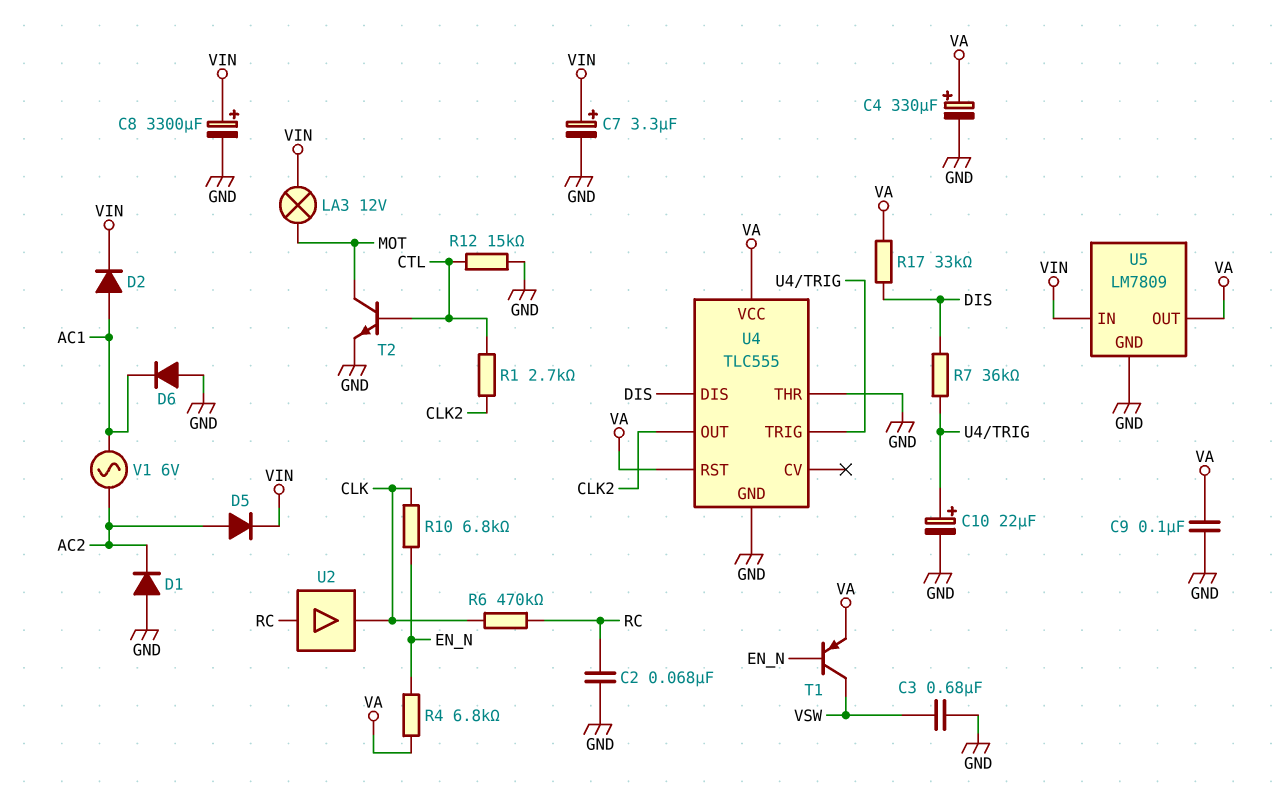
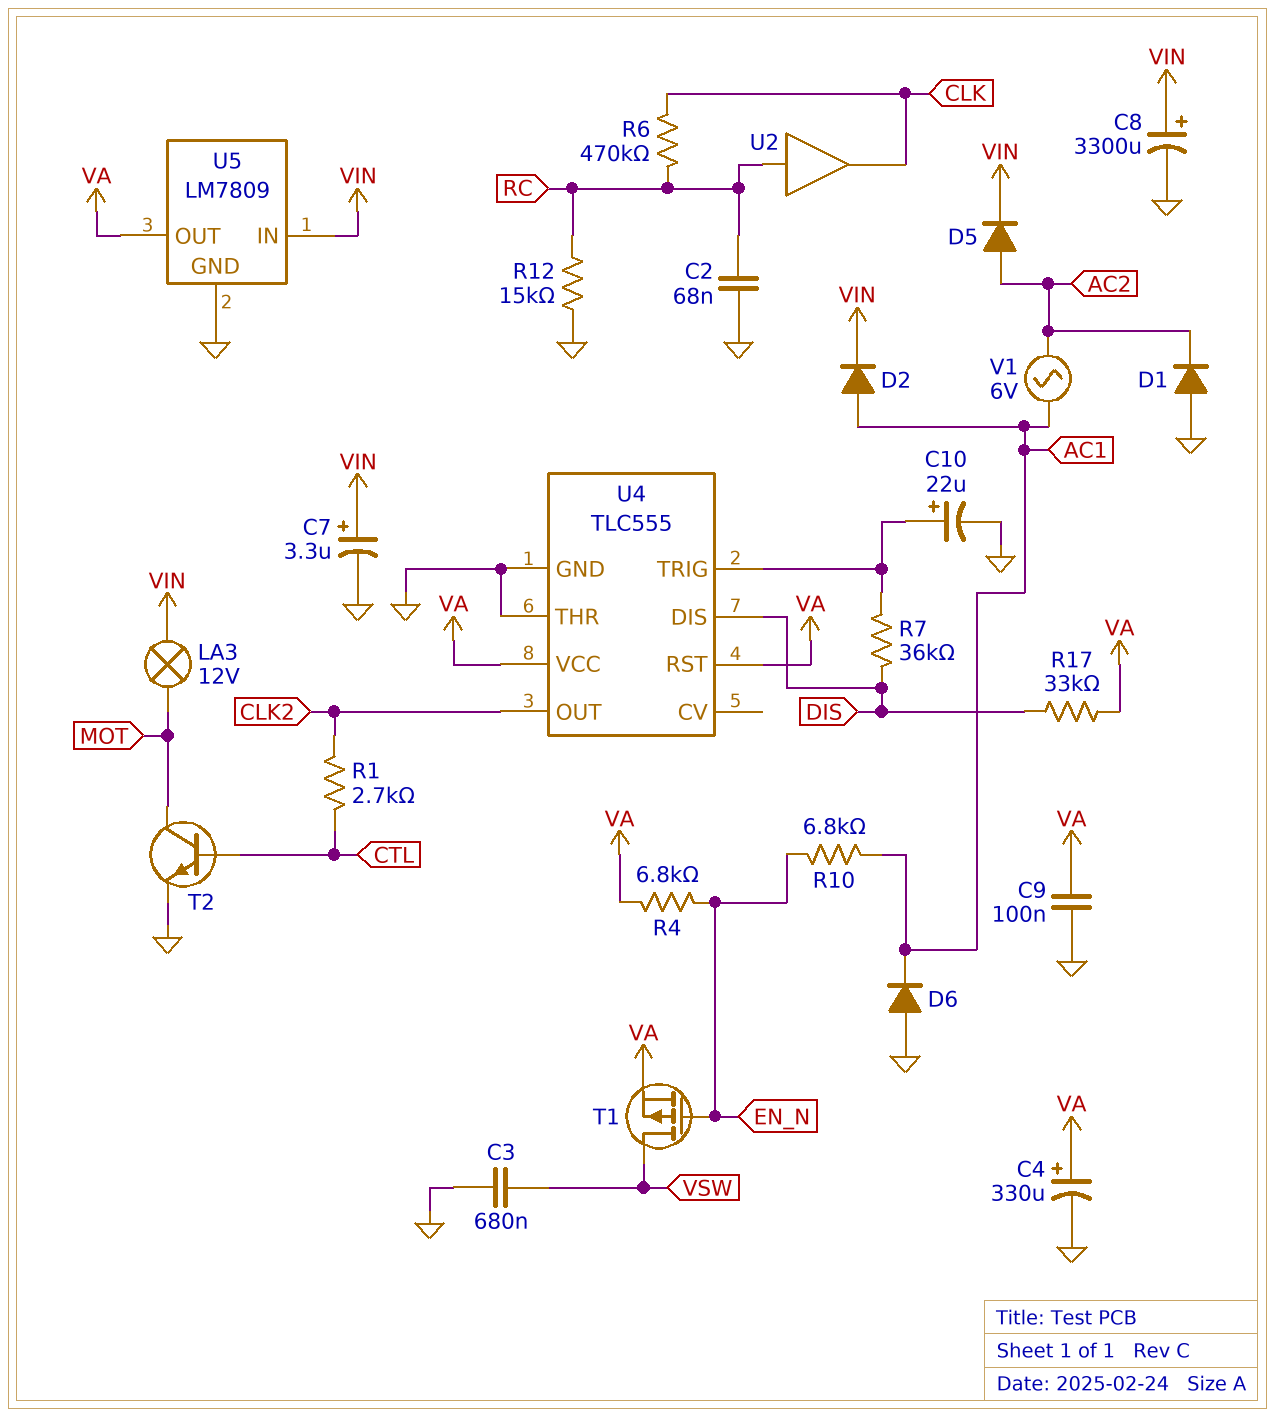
R10: 6.8k (CLK, EN_N) -> 6.8k (AC1, EN_N)
R12: 15k (CTL, GND) -> 15k (GND, RC)
T1: PNP (B EN_N, C VSW, E VA) -> PMOS (G EN_N, D VSW, S VA)

